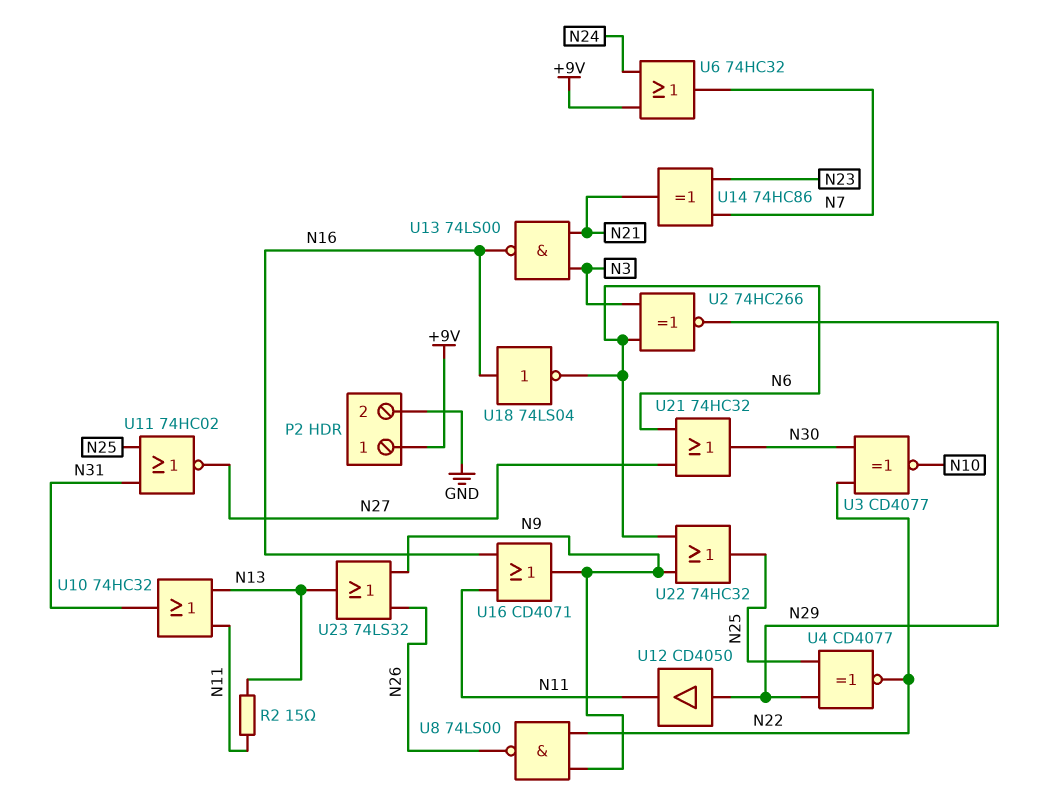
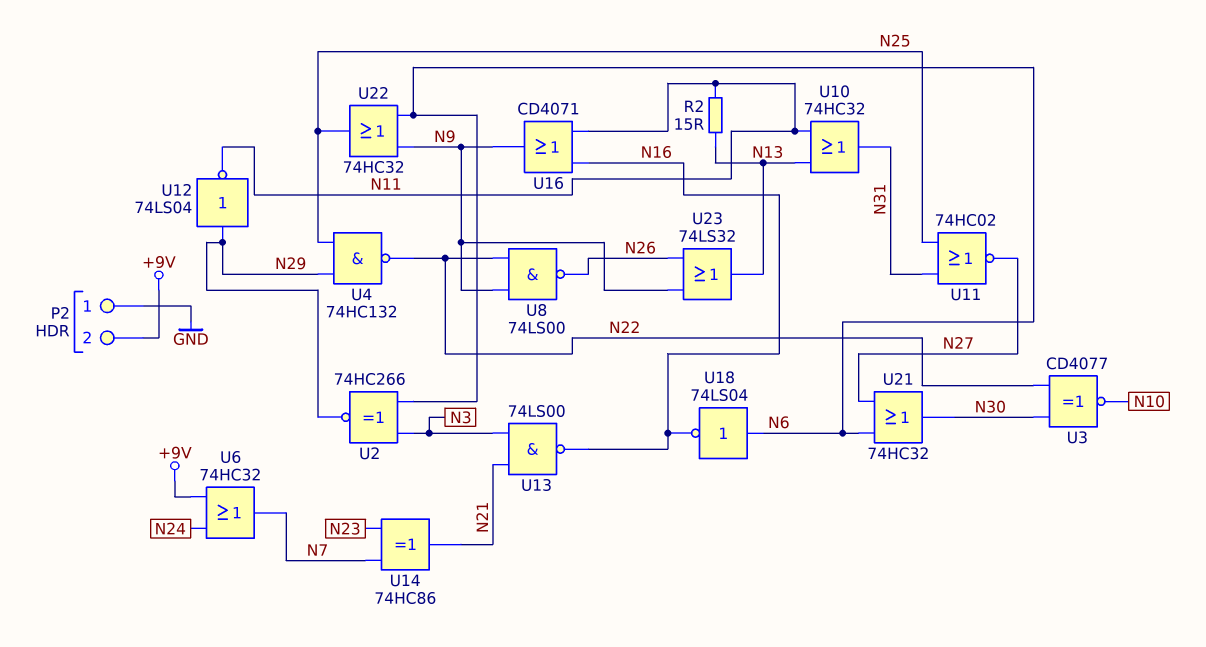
P2 pin 1: +9V -> GND
P2 pin 2: GND -> +9V
U4: XNOR CD4077 (in N25, in N29, out N22) -> NAND 74HC132 (in N25, in N29, out N22)
U12: buffer CD4050 (in N29, out N11) -> NOT 74LS04 (in N29, out N11)
U18: NOT 74LS04 (in N16, out N6) -> NOT 74LS04 (in N6, out N16)

